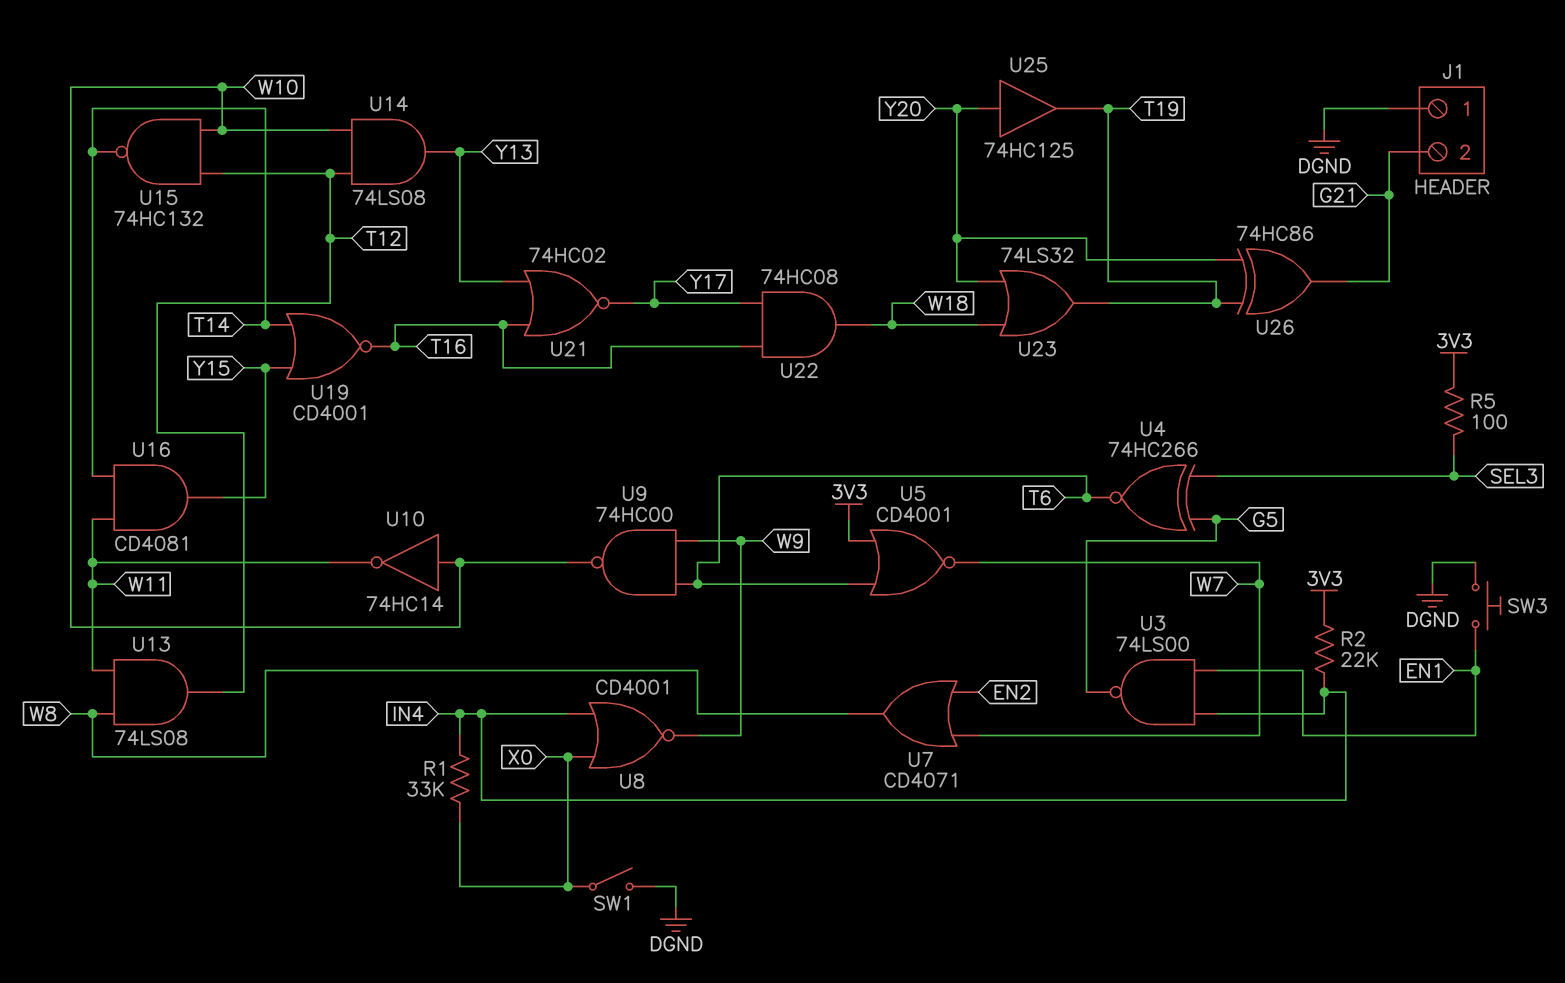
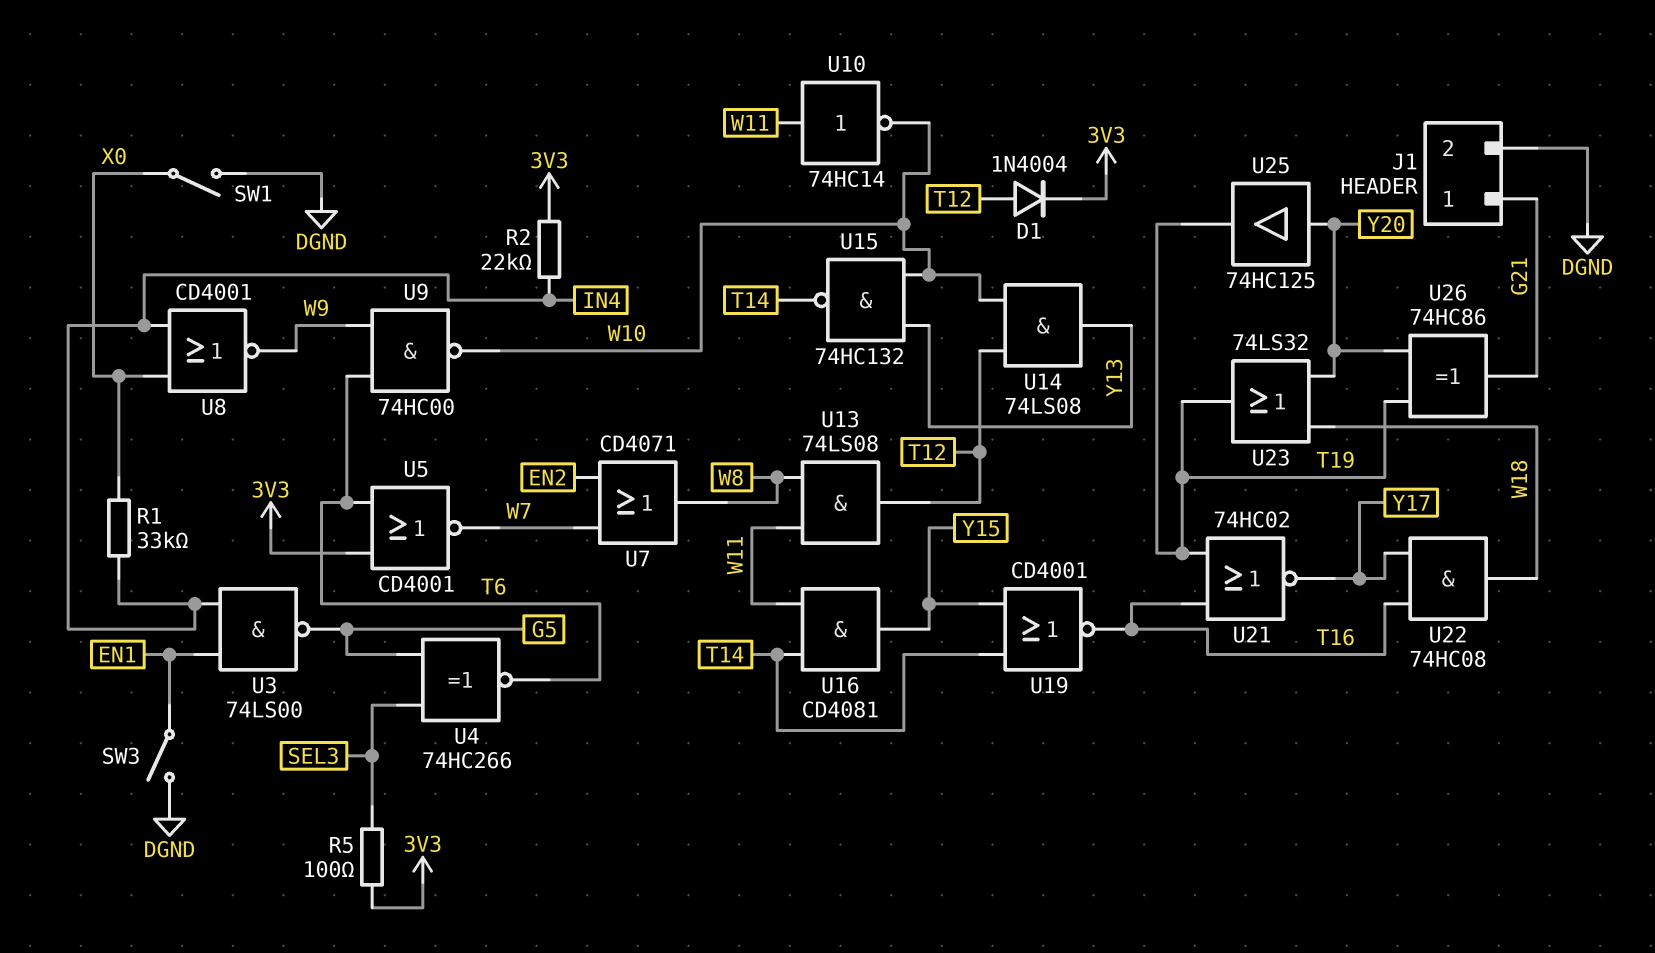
D1: none -> diode 1N4004 (A T12, K 3V3)
J1 pin 1: DGND -> G21
J1 pin 2: G21 -> DGND
SW3: button (DGND, EN1) -> switch (DGND, EN1)
U10: NOT 74HC14 (in W10, out W11) -> NOT 74HC14 (in W11, out W10)
U15: NAND 74HC132 (in T12, in W10, out T14) -> NAND 74HC132 (in W10, in Y13, out T14)
U21: NOR 74HC02 (in T16, in Y13, out Y17) -> NOR 74HC02 (in T16, in T19, out Y17)

